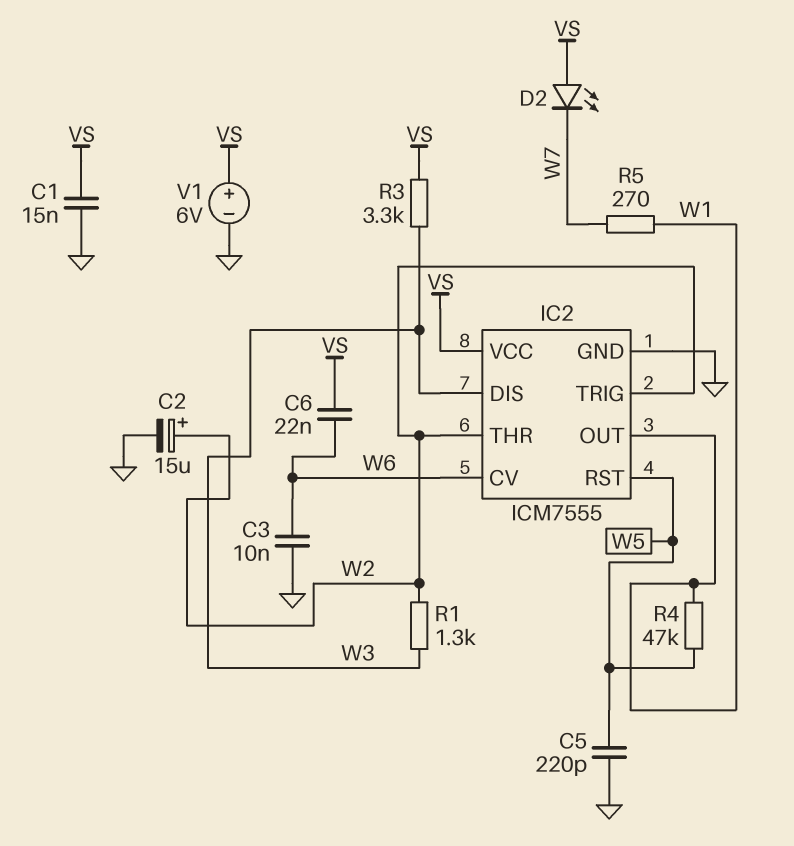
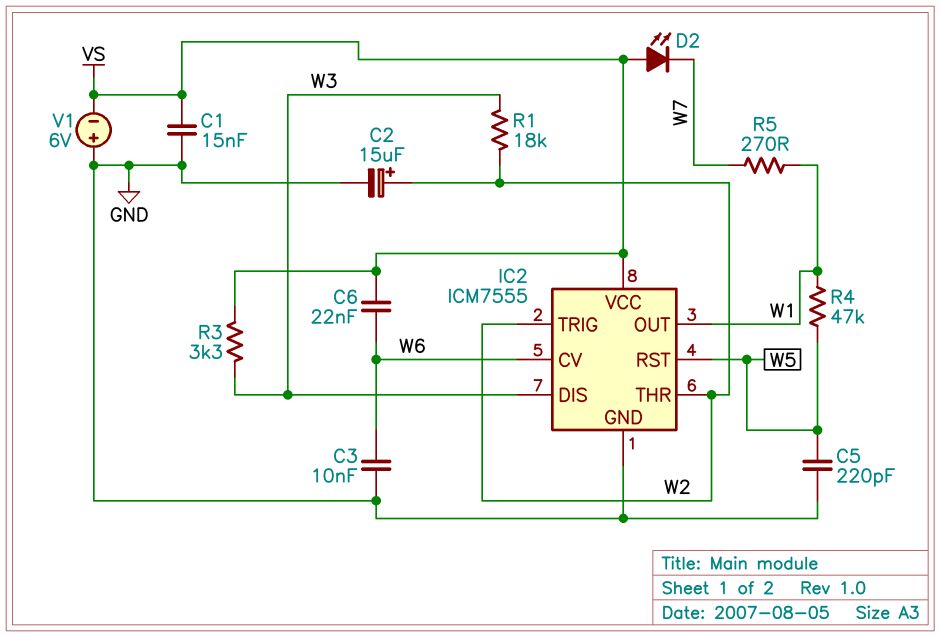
R1: 1.3k (W2, W3) -> 18k (W2, W3)
V1: 6V (plus VS, minus GND) -> 6V (plus GND, minus VS)

